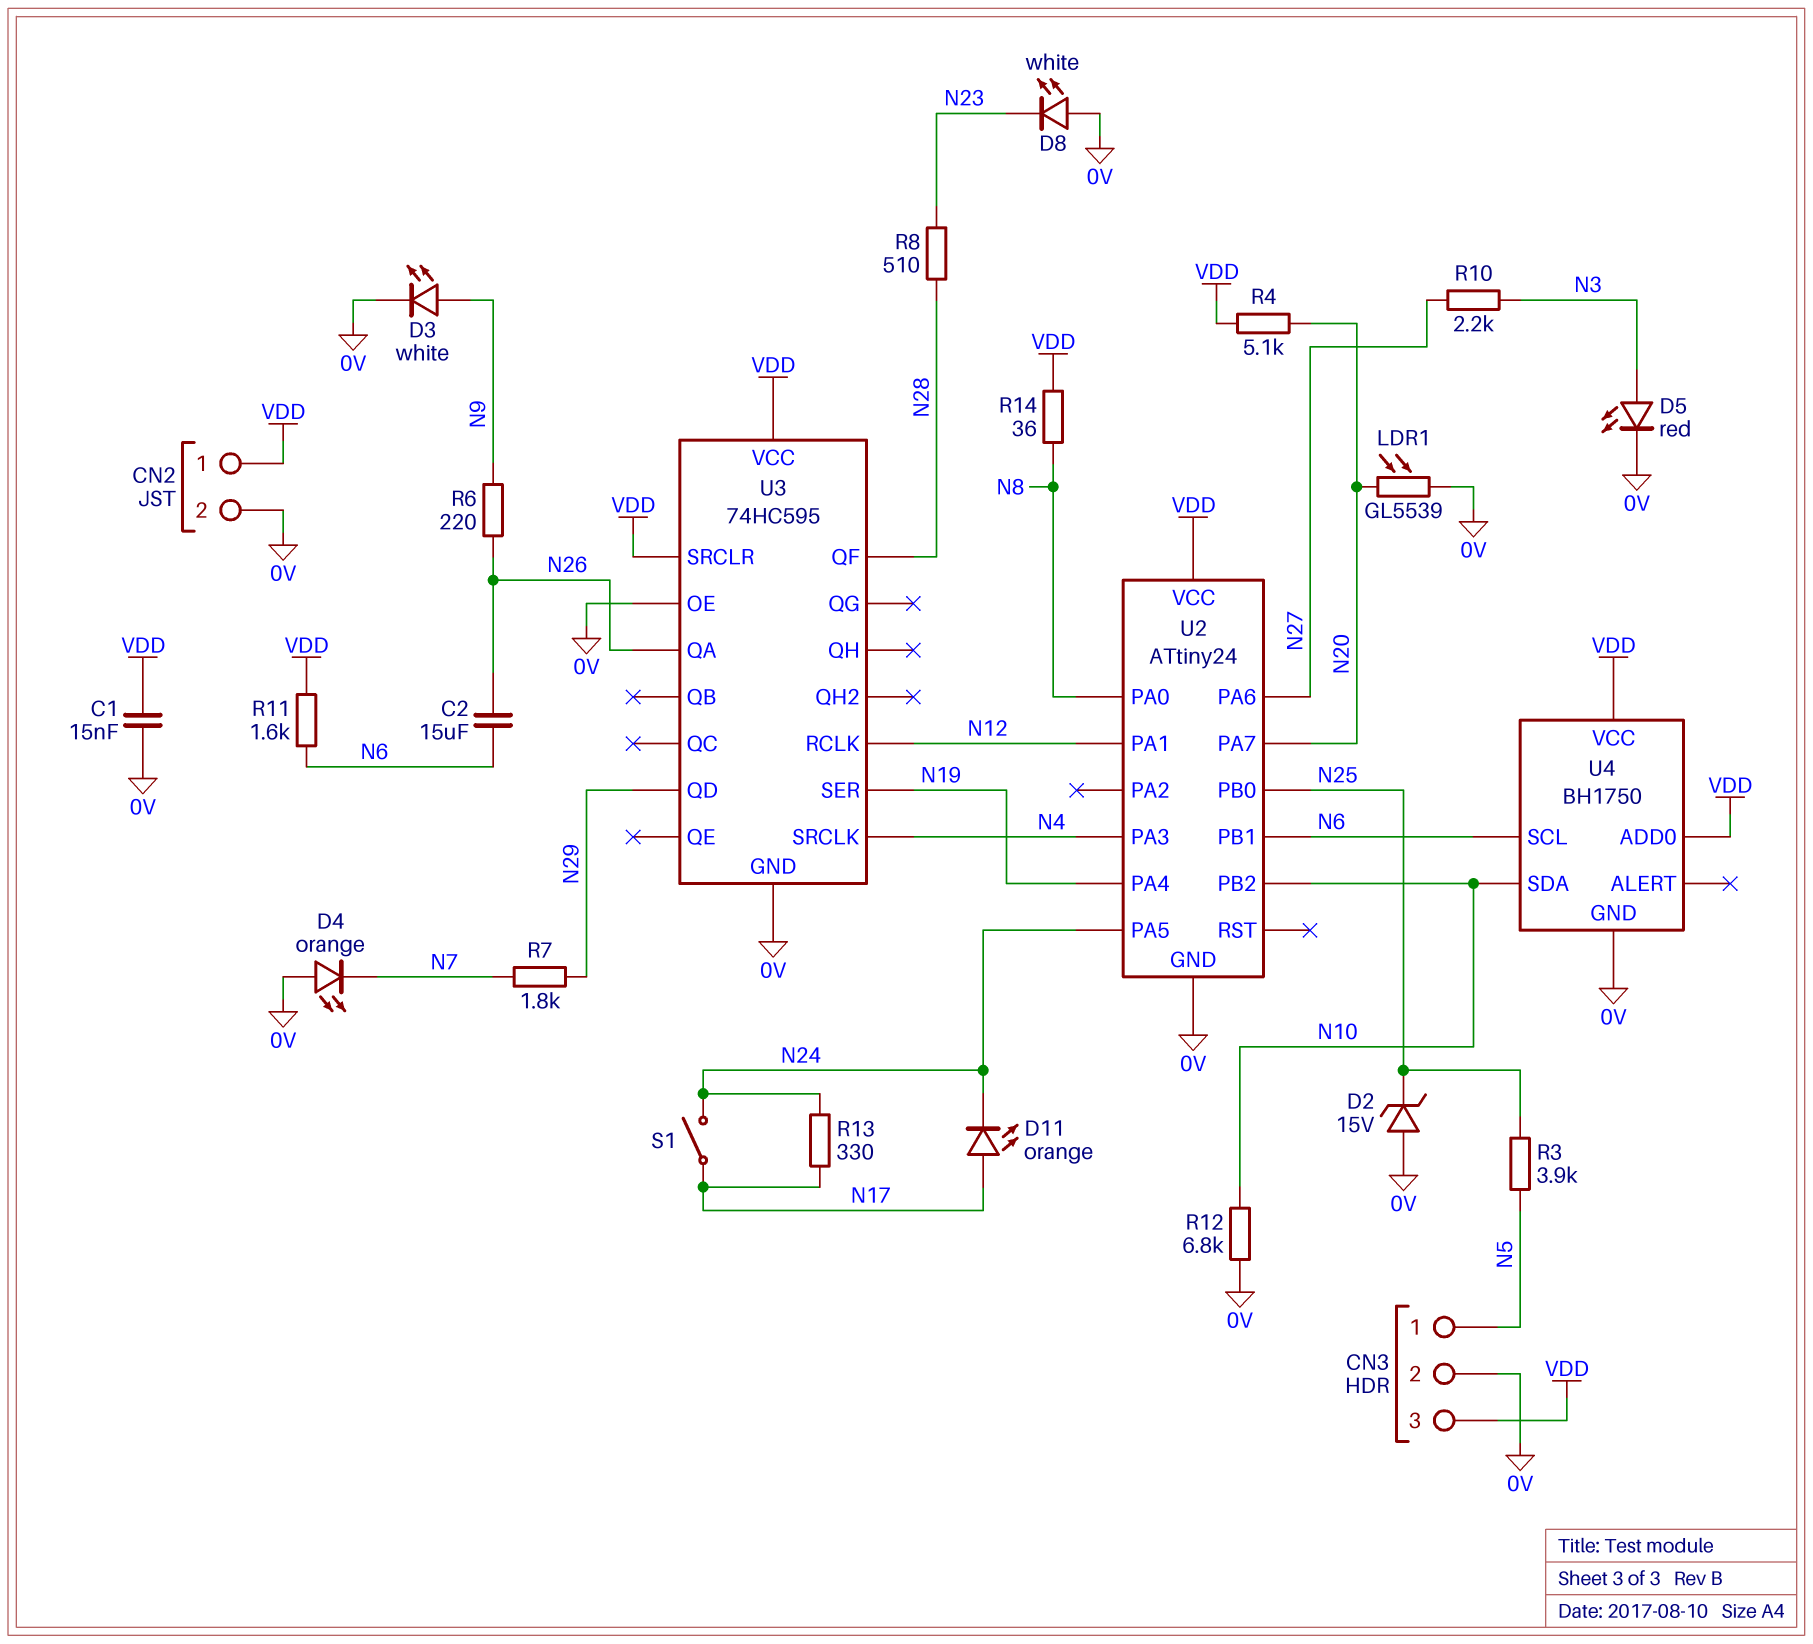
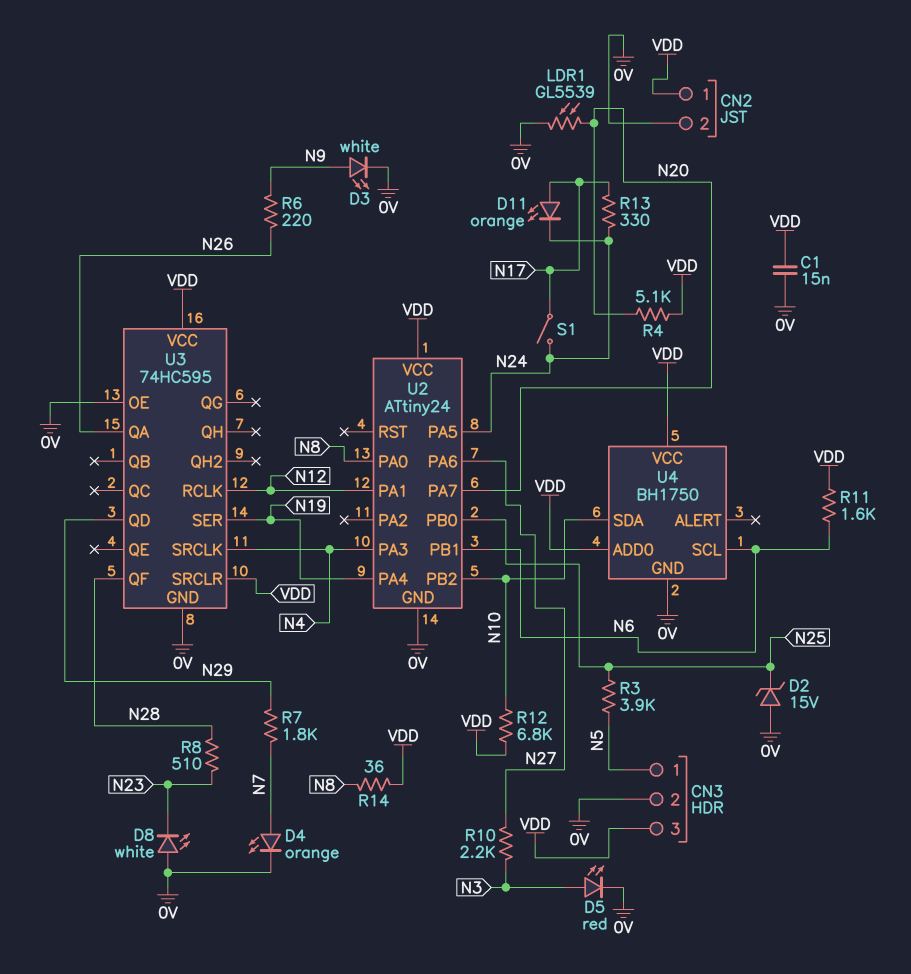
C2: 15uF (N6, N26) -> none
D4: LED orange (A 0V, K N7) -> LED orange (A N7, K 0V)
R12: 6.8k (0V, N10) -> 6.8k (N10, VDD)

